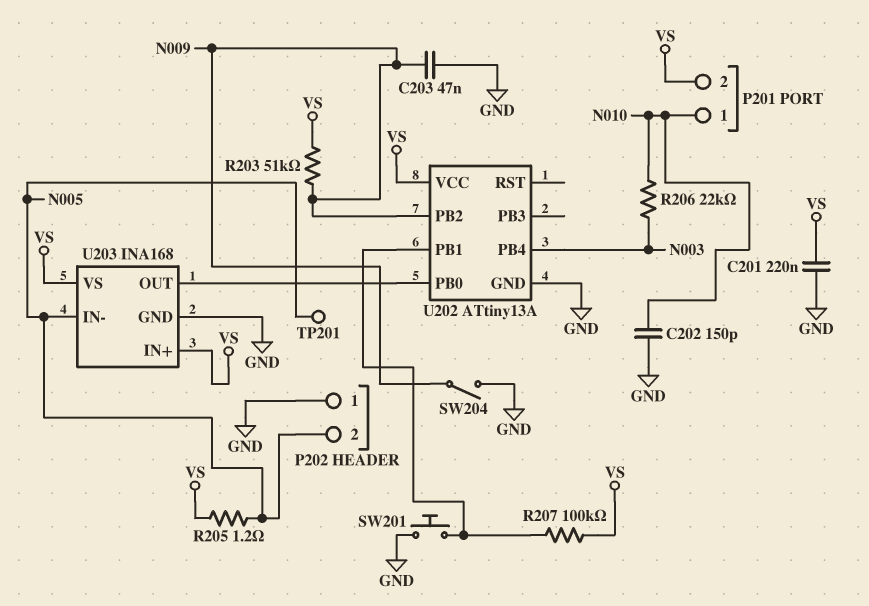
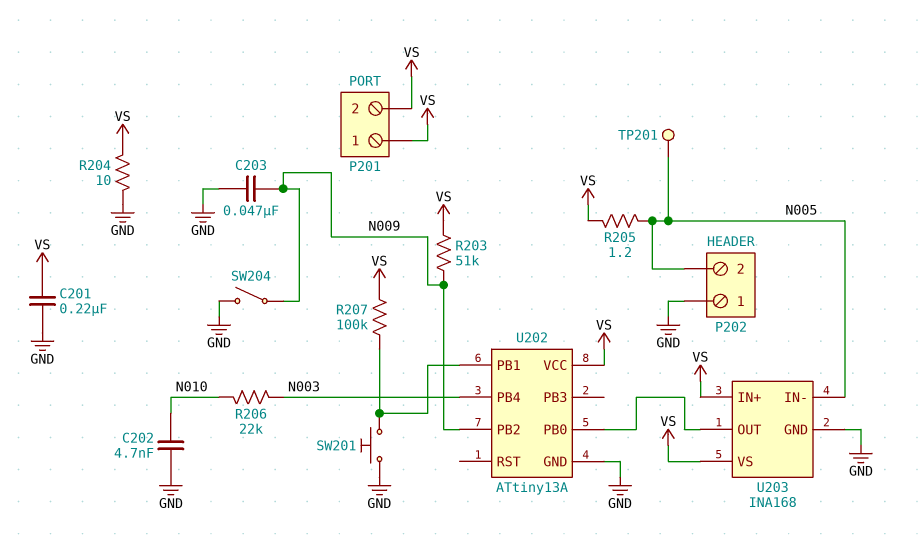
C202: 150pF (GND, N010) -> 4.7nF (GND, N010)
P201 pin 1: N010 -> VS
R204: none -> 10 (GND, VS)

